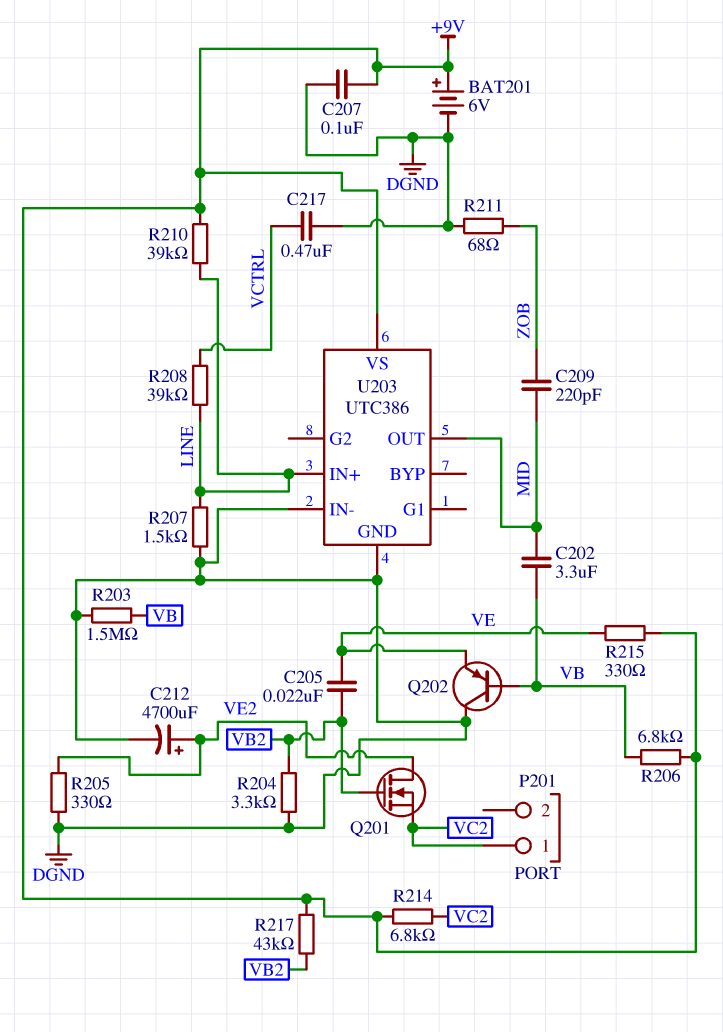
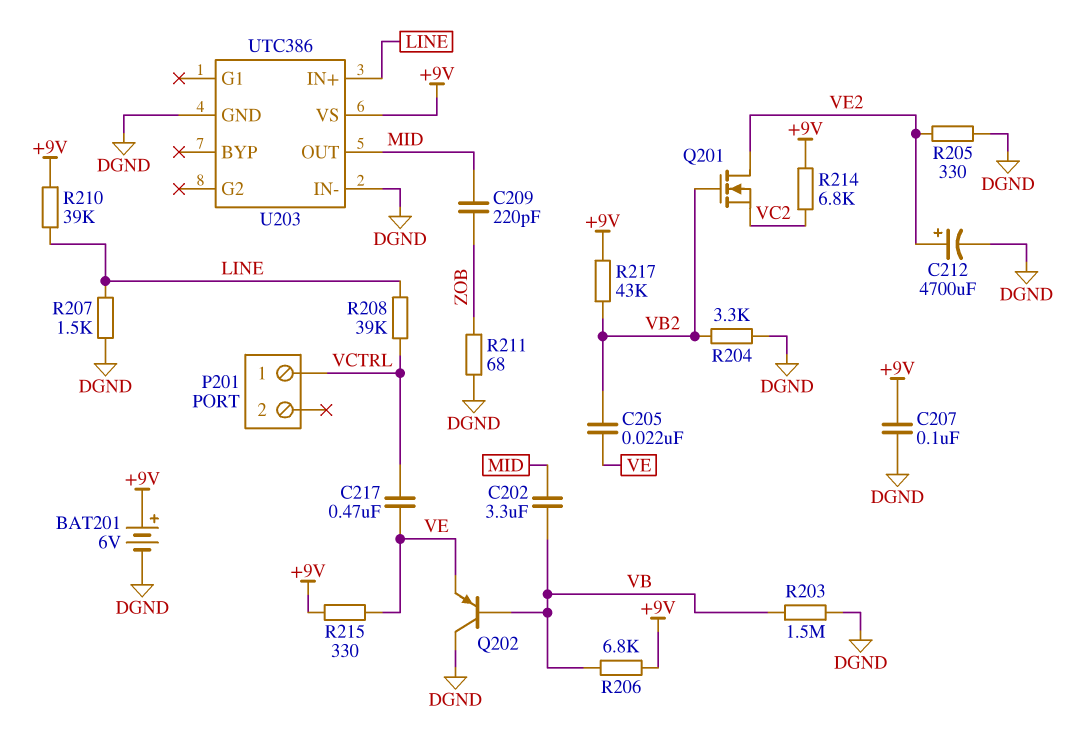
C217: 470nF (DGND, VCTRL) -> 470nF (VCTRL, VE)
P201 pin 1: VC2 -> VCTRL

